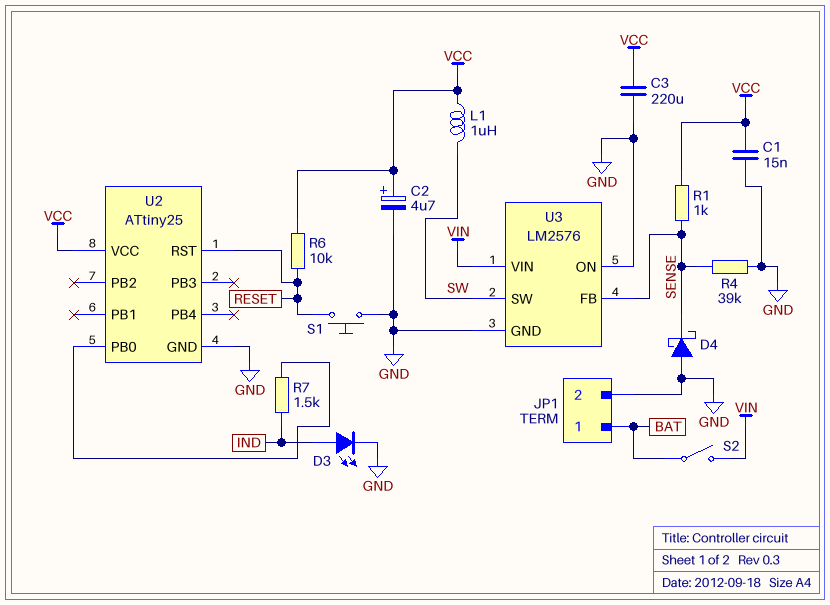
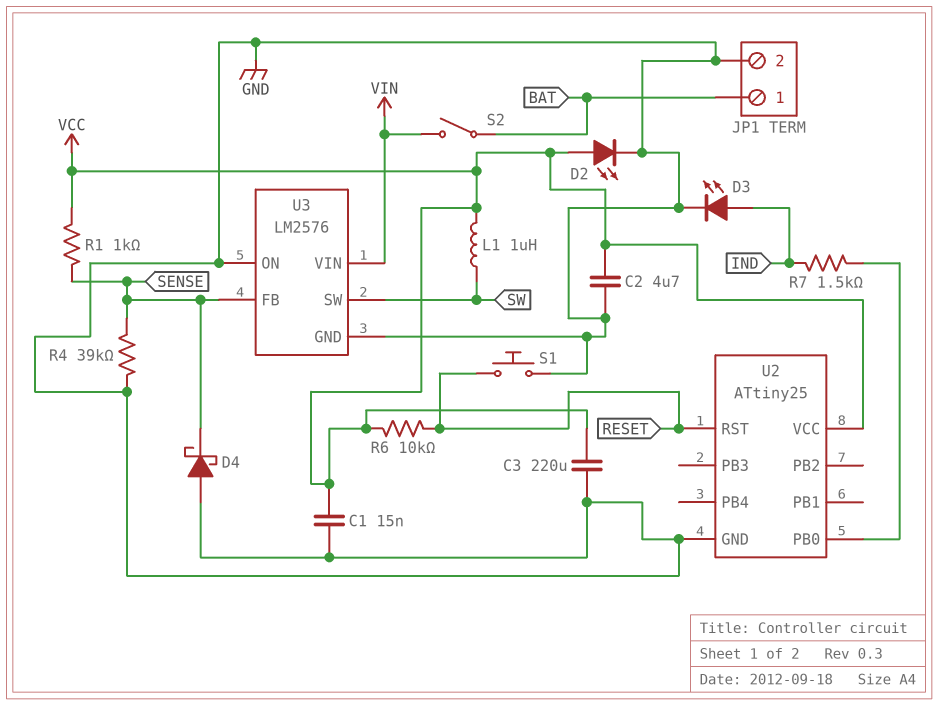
C2: 4.7uF (plus VCC, minus GND) -> 4.7uF (GND, VCC)
D2: none -> LED (A VCC, K GND)

